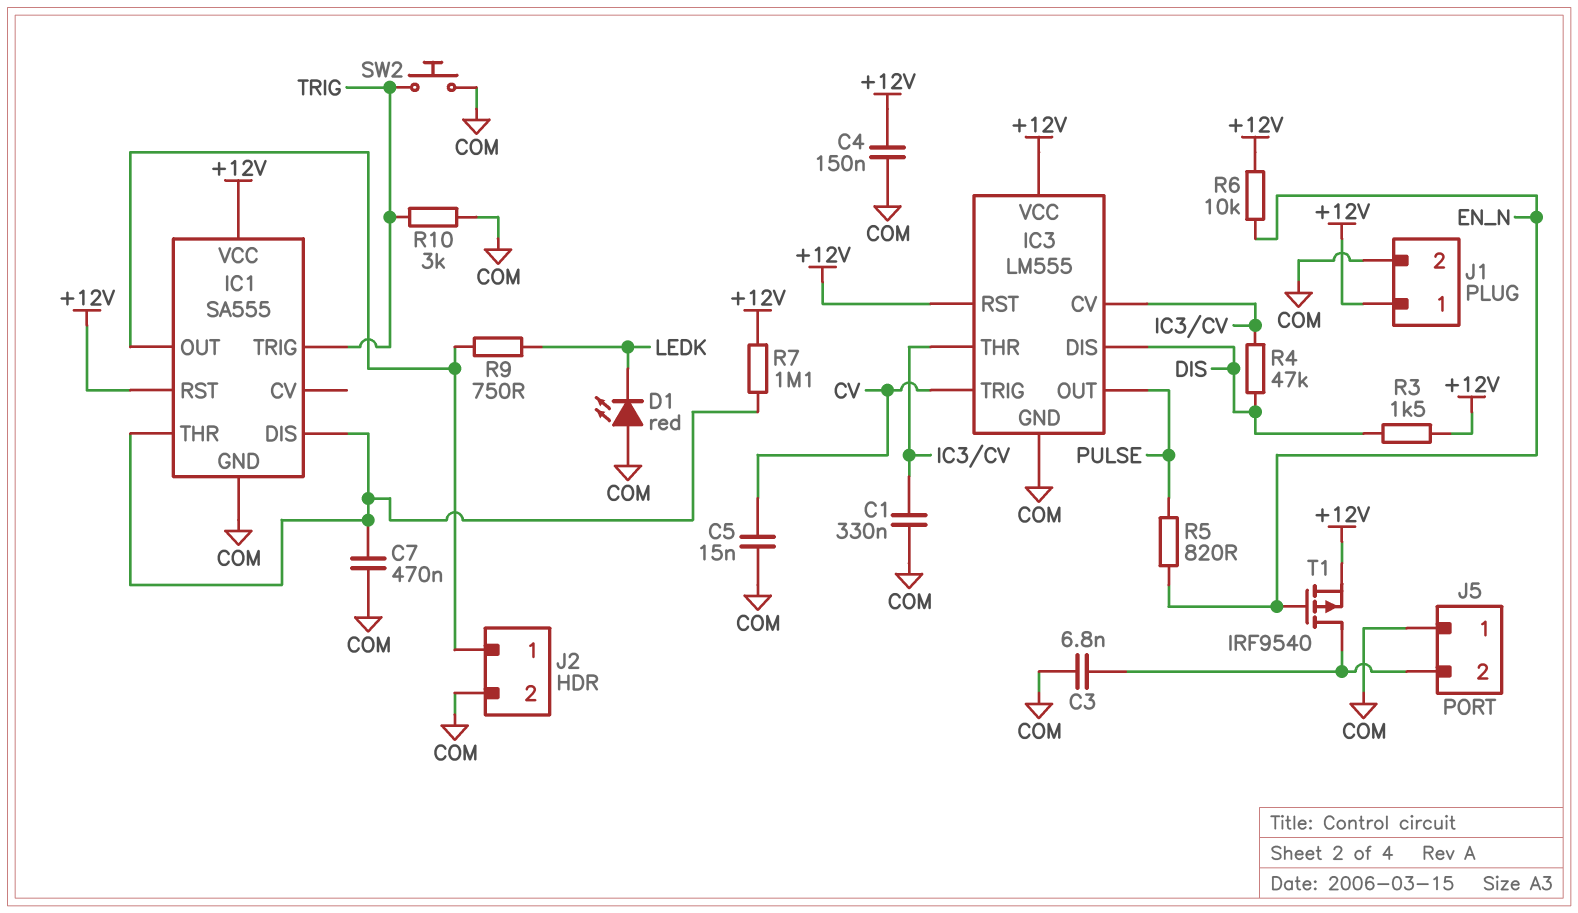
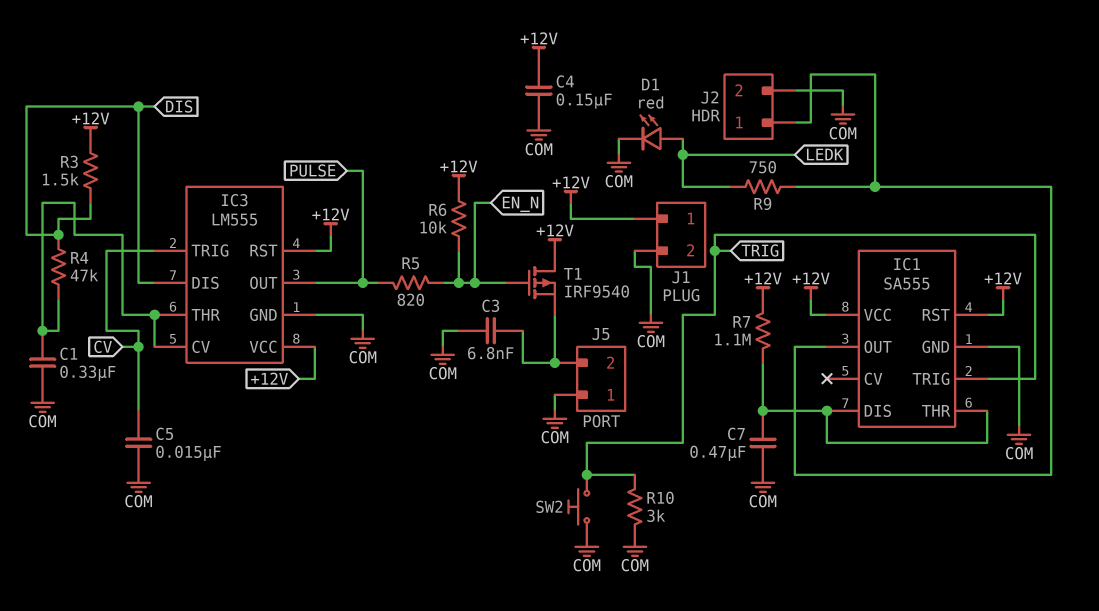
D1: LED red (A COM, K LEDK) -> LED red (A LEDK, K COM)
T1: PMOS IRF9540 (G EN_N, D J5/2, S +12V) -> PMOS IRF9540 (G EN_N, D +12V, S J5/2)

